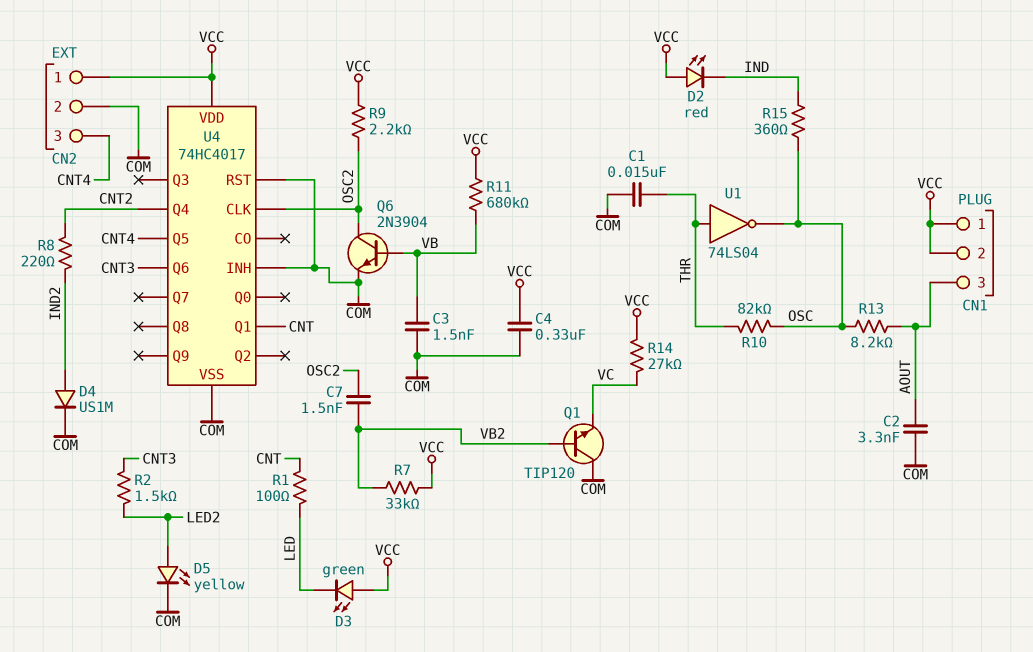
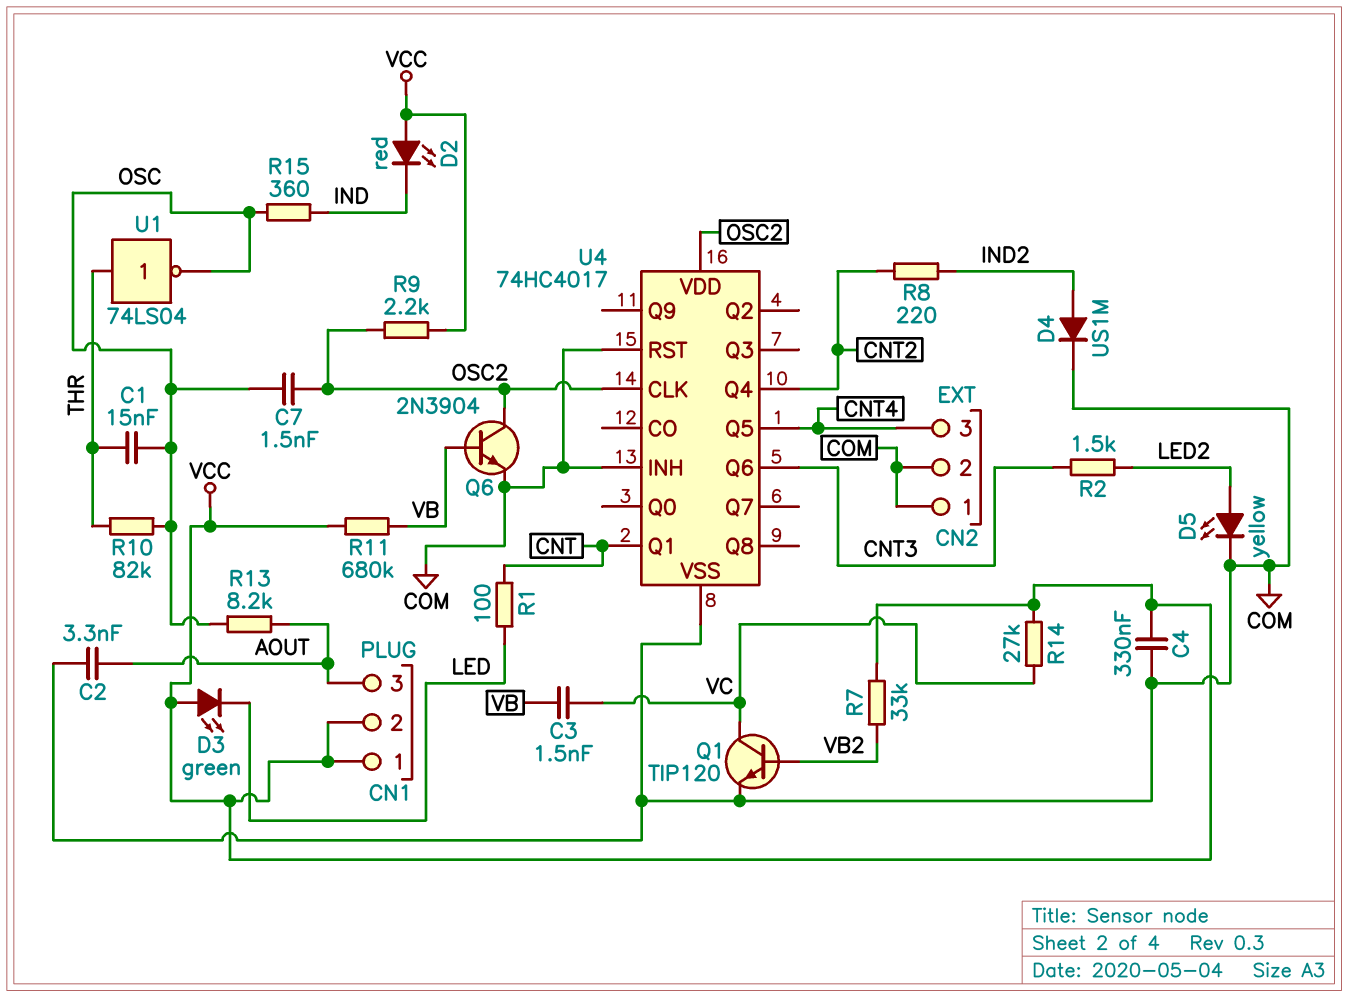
C1: 15nF (COM, THR) -> 15nF (OSC, THR)
C3: 1.5nF (COM, VB) -> 1.5nF (VB, VC)
C7: 1.5nF (OSC2, VB2) -> 1.5nF (OSC, OSC2)
CN2 pin 1: VCC -> COM
Q1: NPN TIP120 (B VB2, C COM, E VC) -> NPN TIP120 (B VB2, C VC, E COM)
U4 pin VDD: VCC -> OSC2

